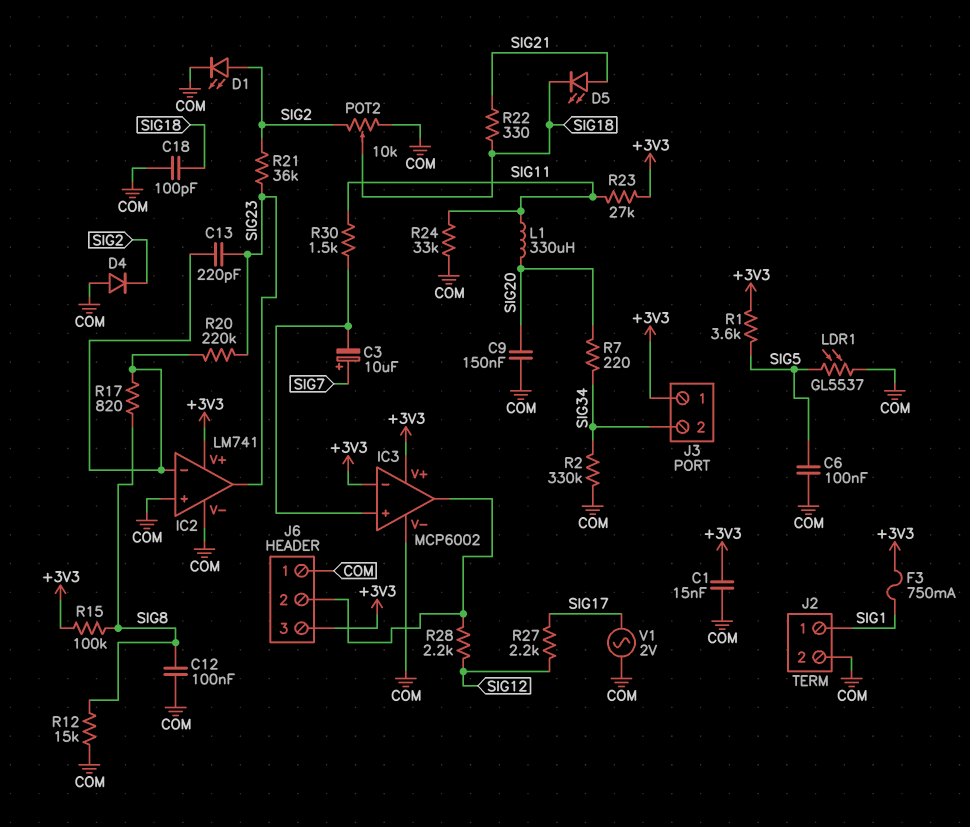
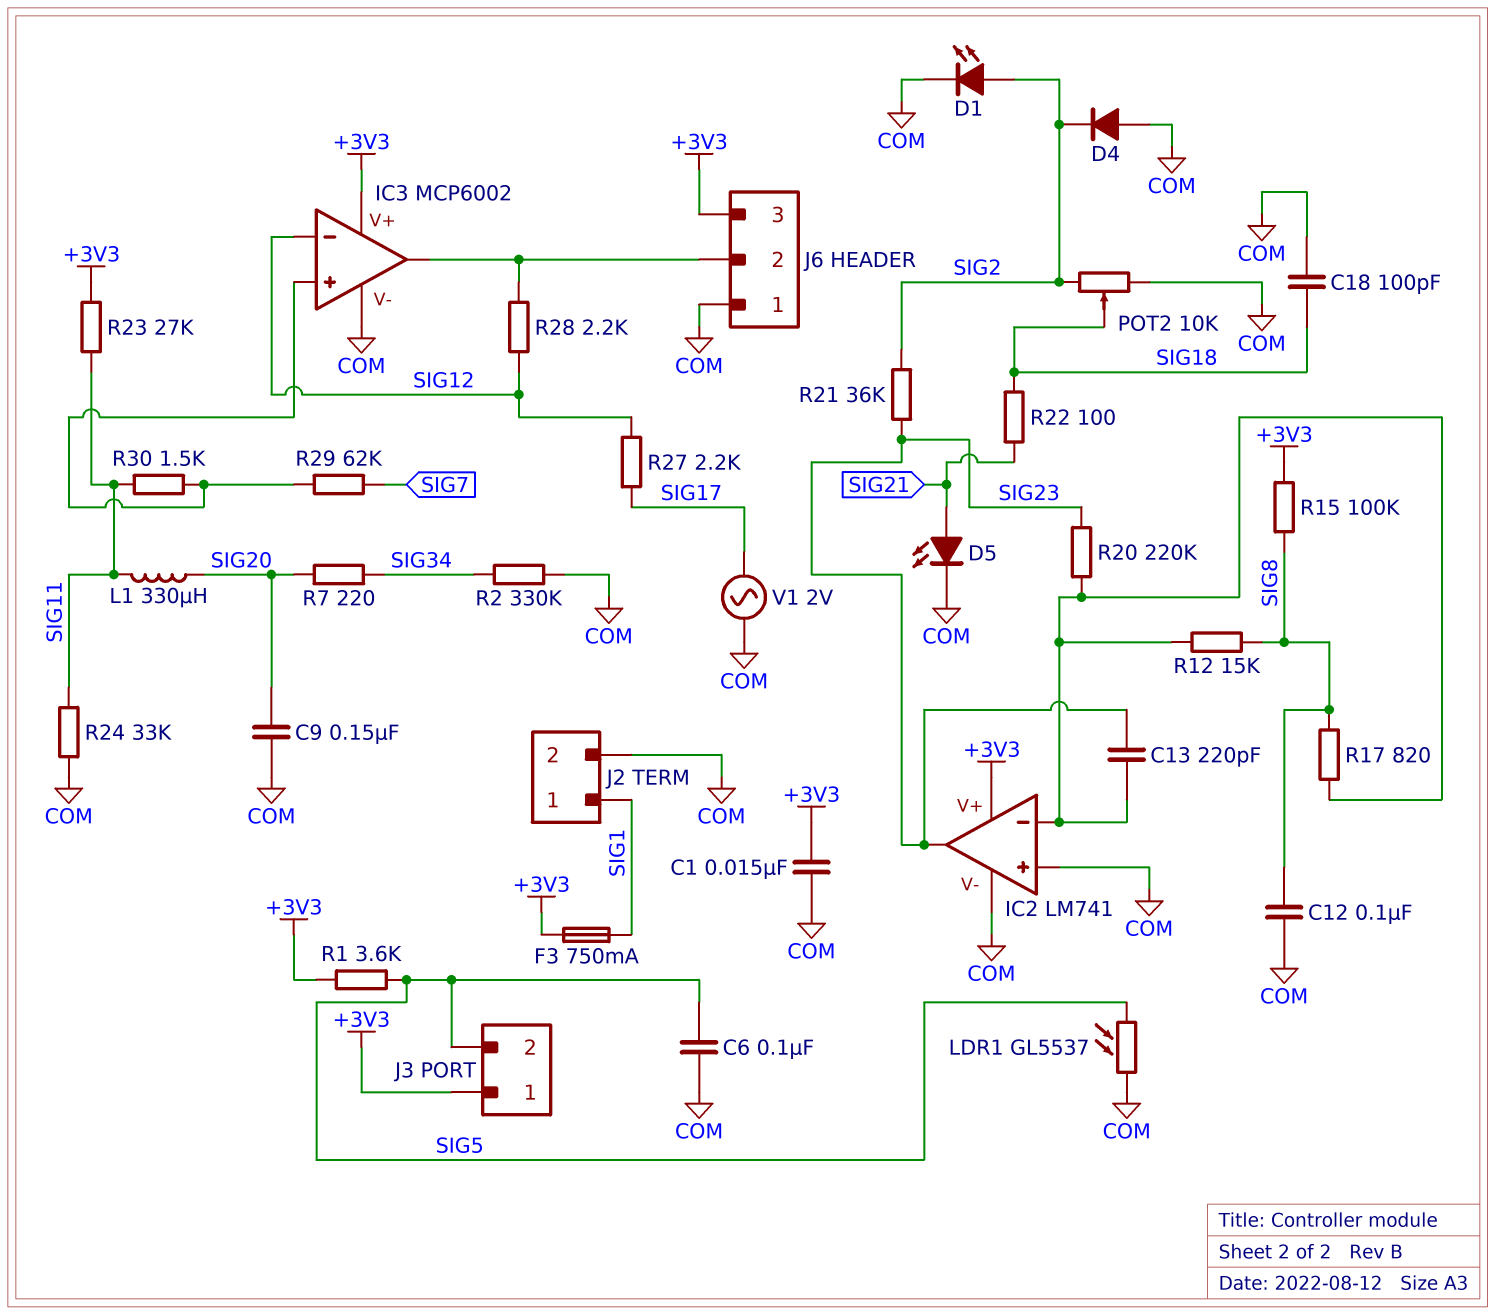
C3: 10uF (plus SIG7, minus IC3/in+) -> none
D5: LED (A SIG21, K SIG18) -> LED (A SIG21, K COM)
IC3 pin in-: +3V3 -> SIG12
J3 pin 2: SIG34 -> SIG5
R12: 15k (COM, SIG8) -> 15k (IC2/in-, SIG8)
R22: 330 (SIG18, SIG21) -> 100 (SIG18, SIG21)
R29: none -> 62k (IC3/in+, SIG7)

